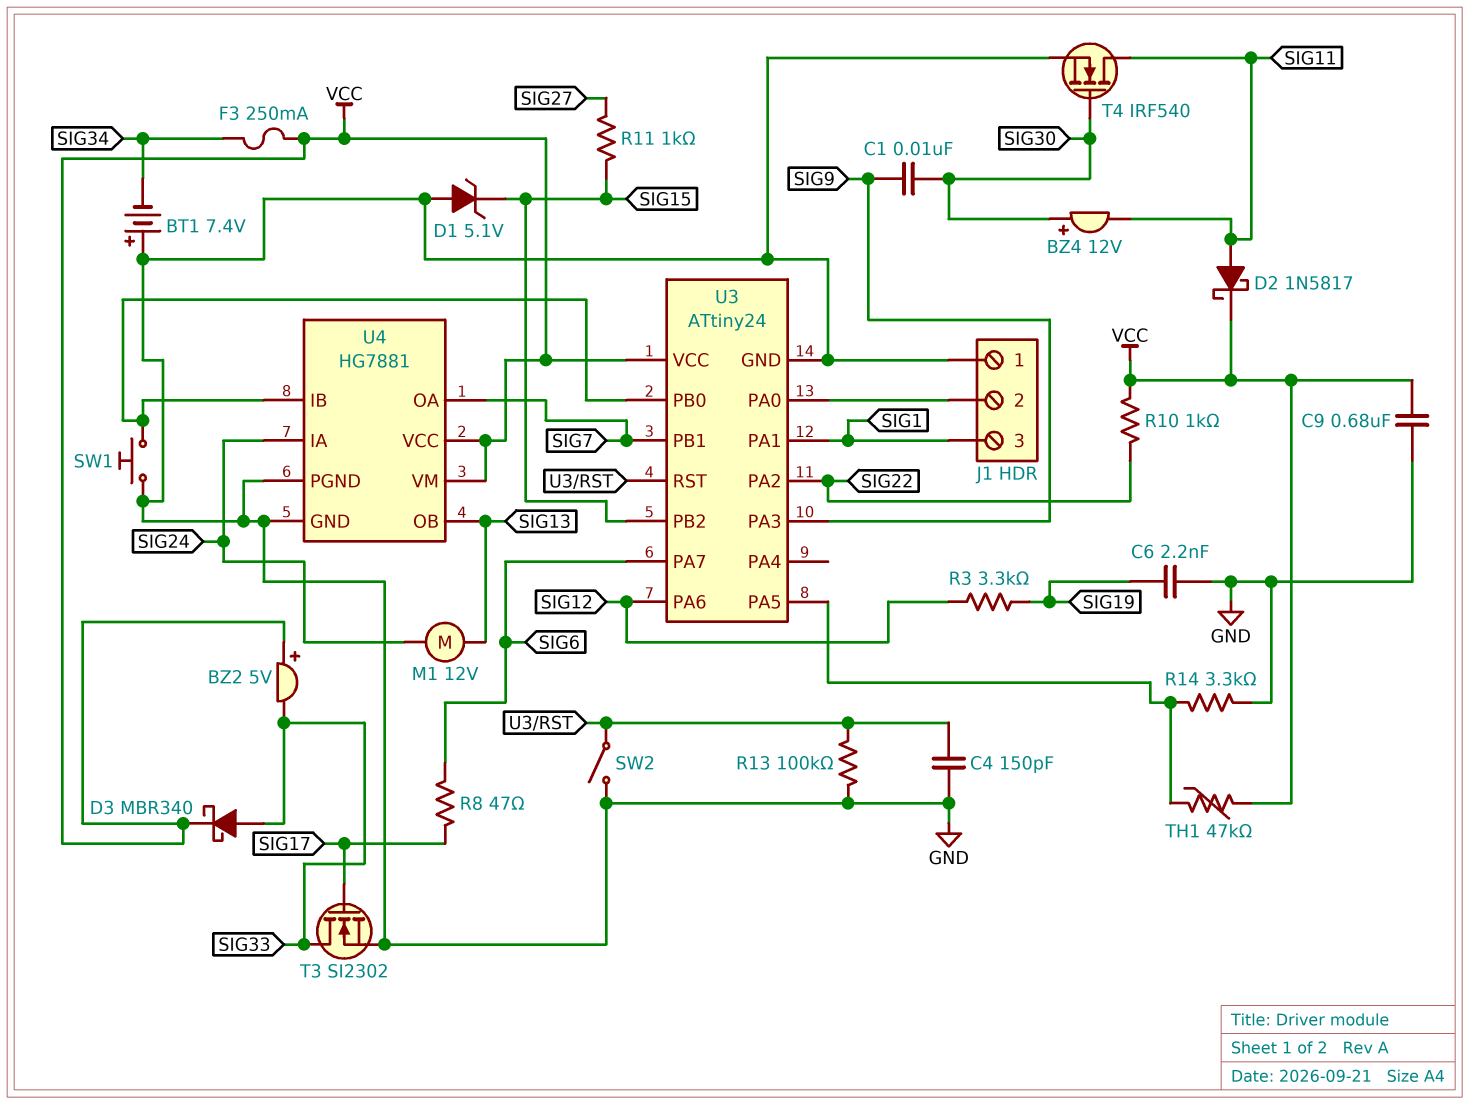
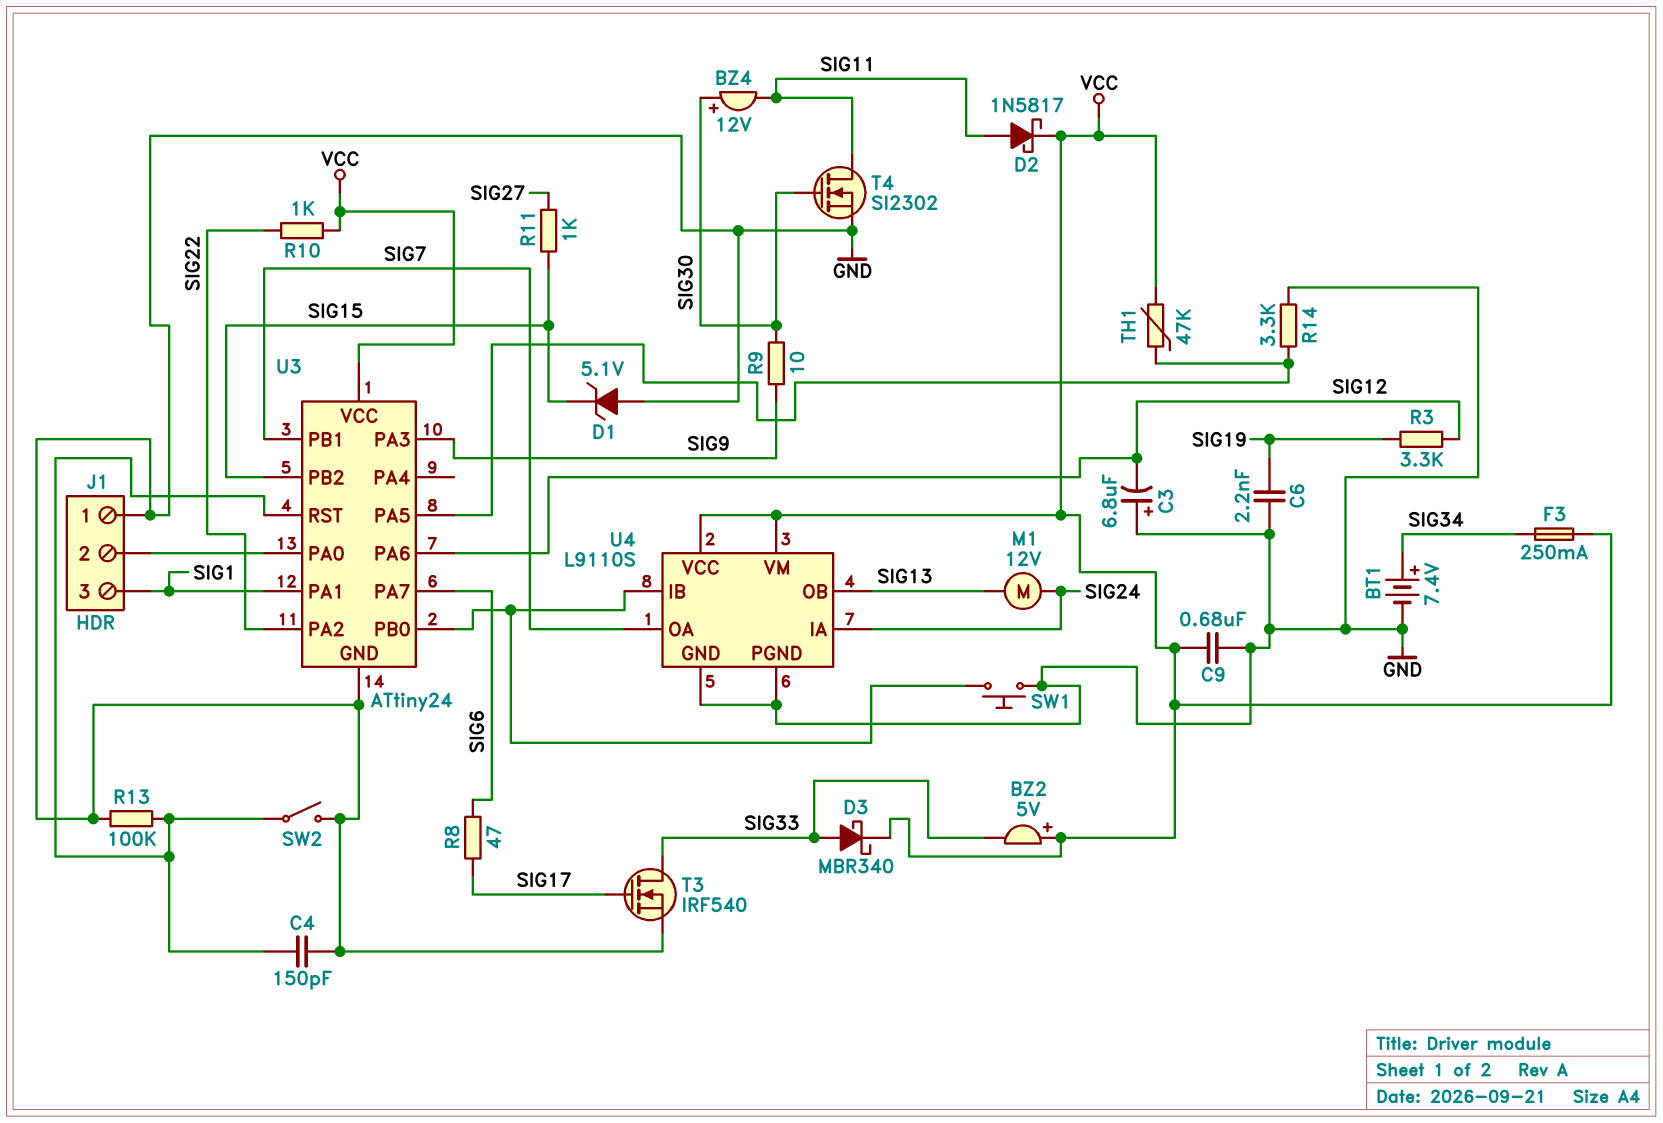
BT1: 7.4V (plus GND, minus SIG34) -> 7.4V (plus SIG34, minus GND)
C1: 10nF (SIG9, SIG30) -> none
C3: none -> 6.8uF (plus GND, minus SIG12)
R9: none -> 10 (SIG9, SIG30)
T3: NMOS SI2302 (G SIG17, D SIG33, S GND) -> NMOS IRF540 (G SIG17, D SIG33, S GND)
T4: NMOS IRF540 (G SIG30, D SIG11, S GND) -> NMOS SI2302 (G SIG30, D SIG11, S GND)
U4: HG7881 -> L9110S

